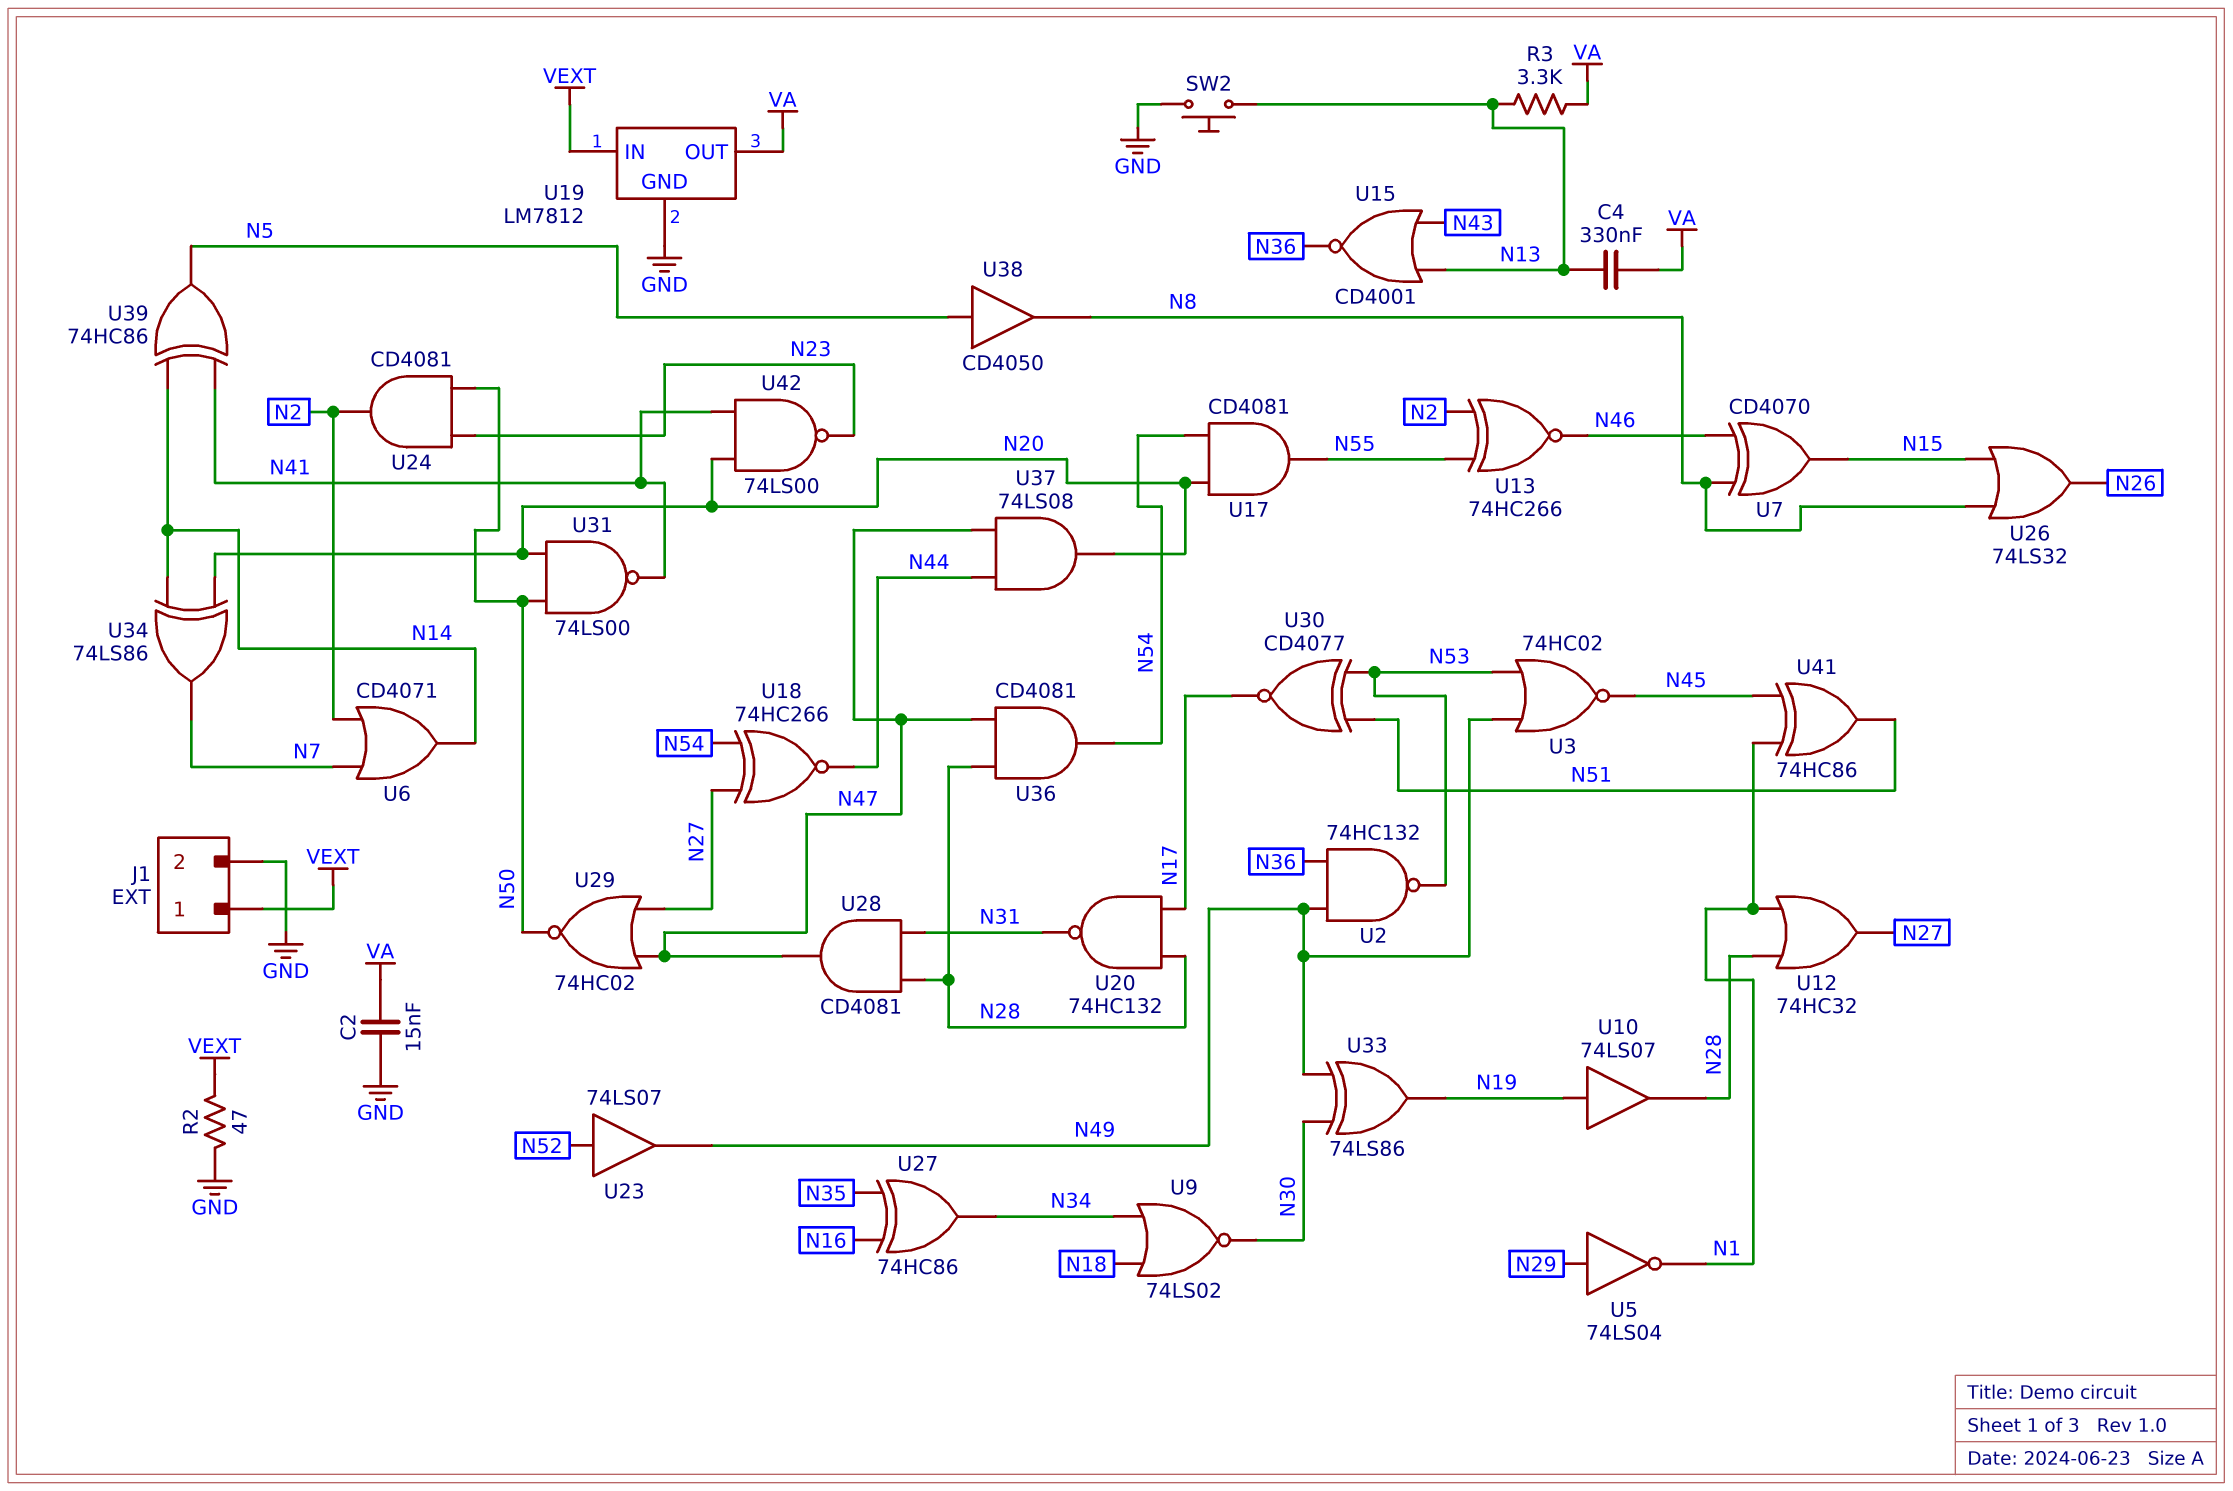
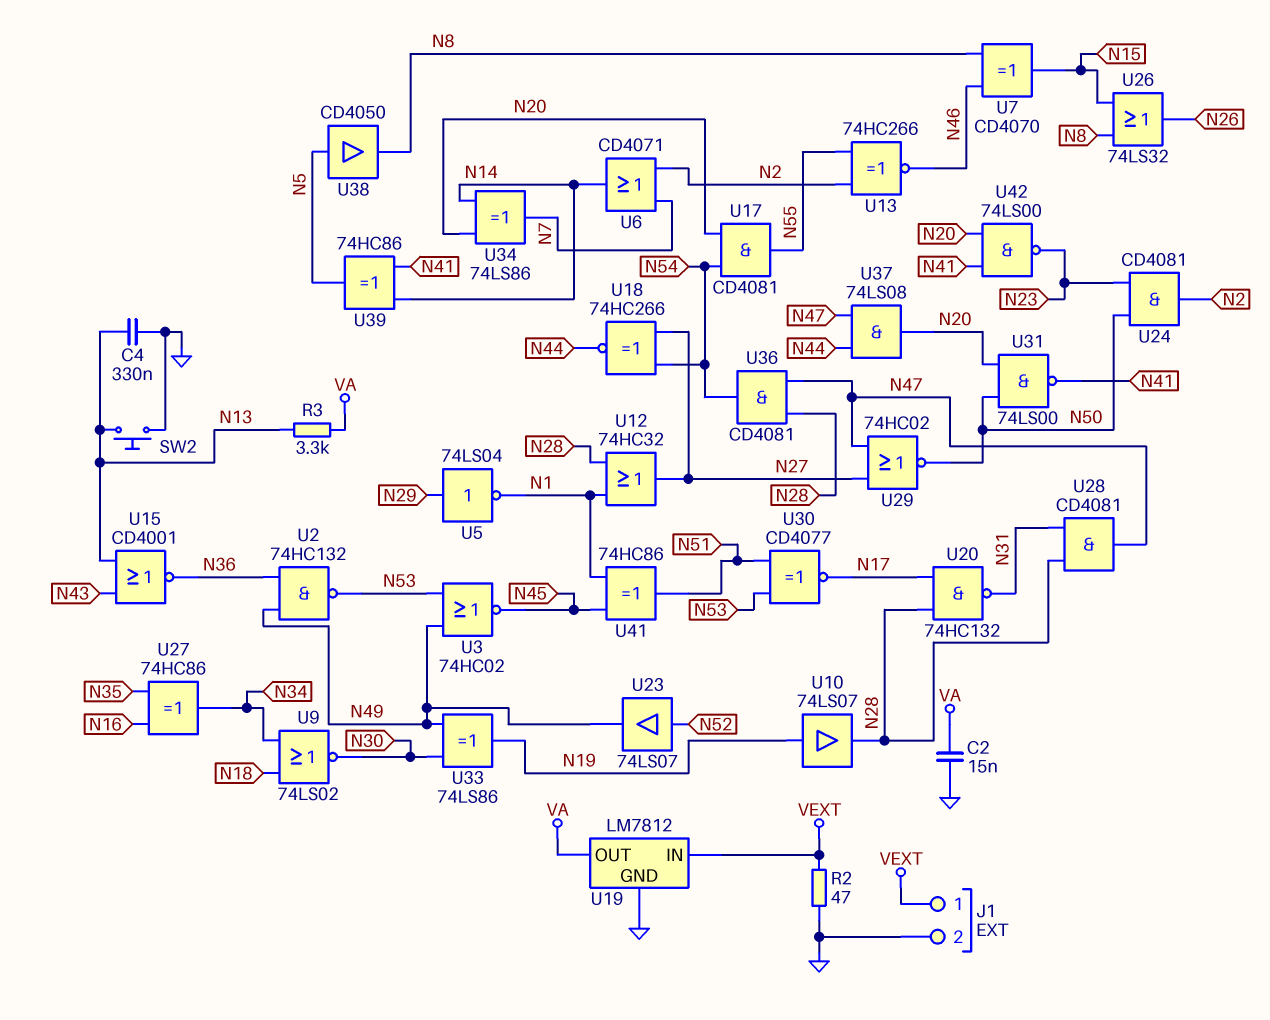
C4: 330nF (N13, VA) -> 330nF (GND, N13)

